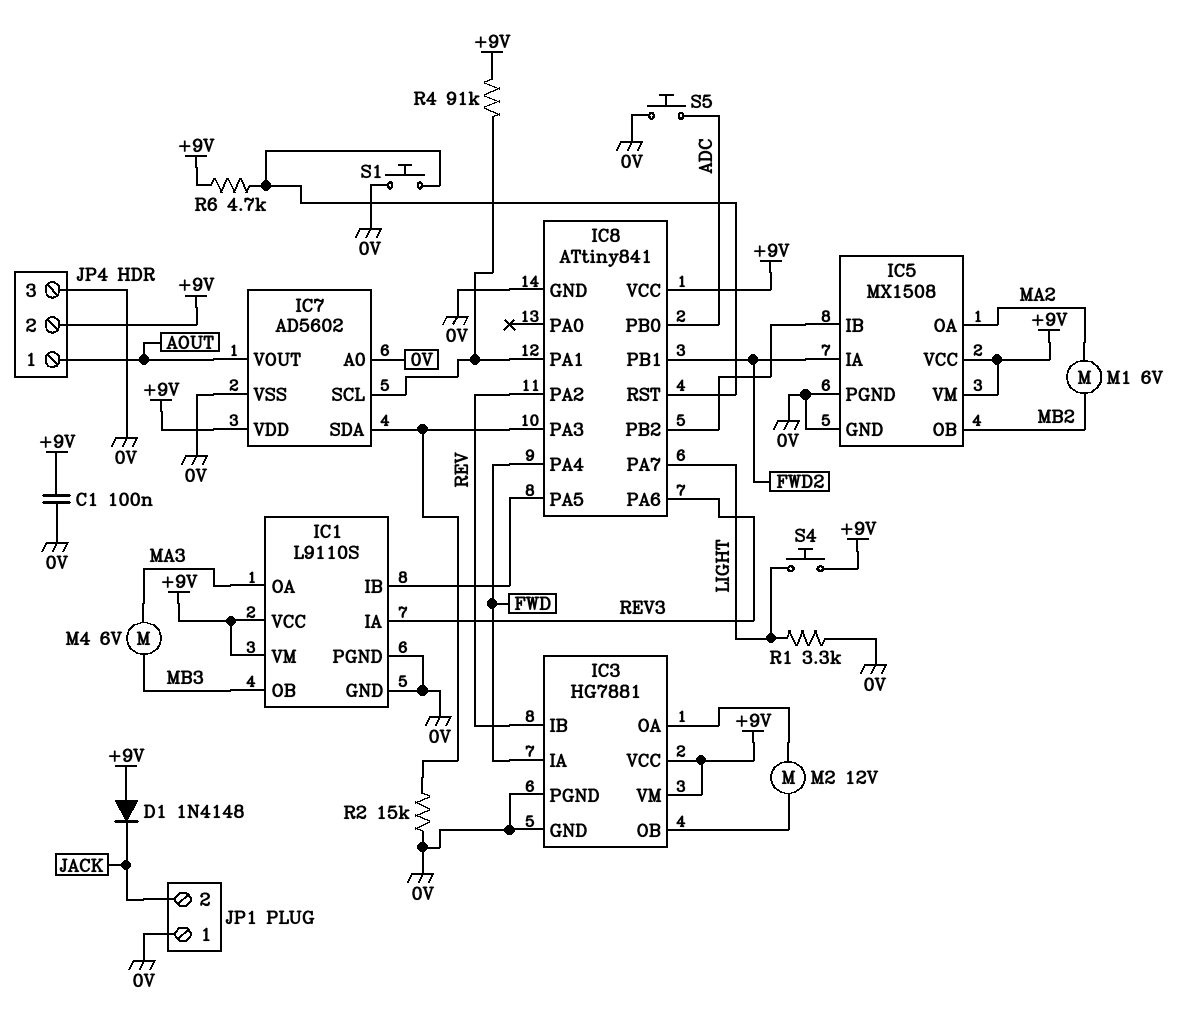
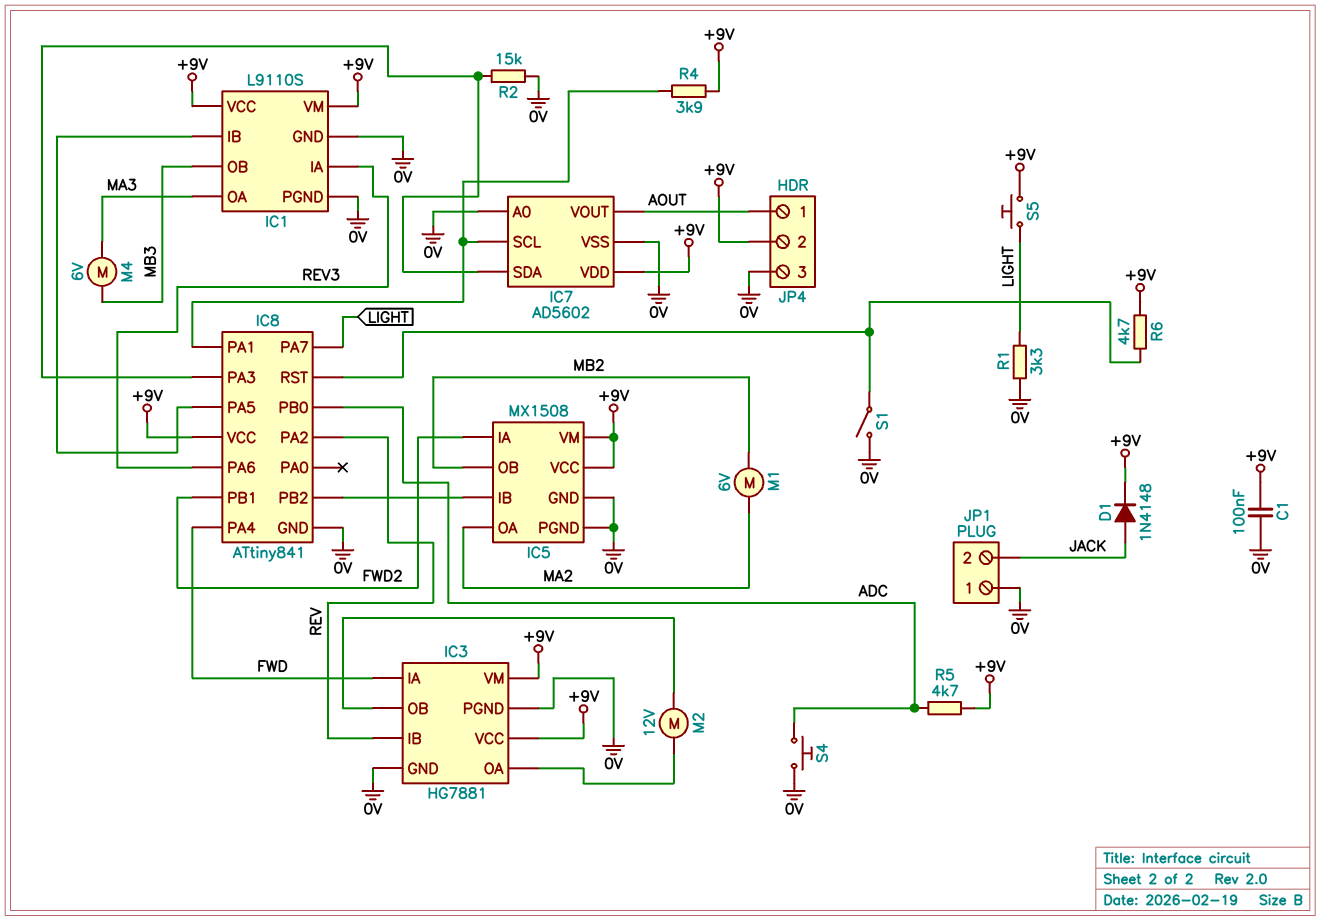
D1: diode 1N4148 (A +9V, K JACK) -> diode 1N4148 (A JACK, K +9V)
R4: 91k (+9V, IC7/SCL) -> 3.9k (+9V, IC7/SCL)
R5: none -> 4.7k (+9V, ADC)
S1: button (0V, IC8/RST) -> switch (0V, IC8/RST)
S4: button (+9V, LIGHT) -> button (0V, ADC)
S5: button (0V, ADC) -> button (+9V, LIGHT)

